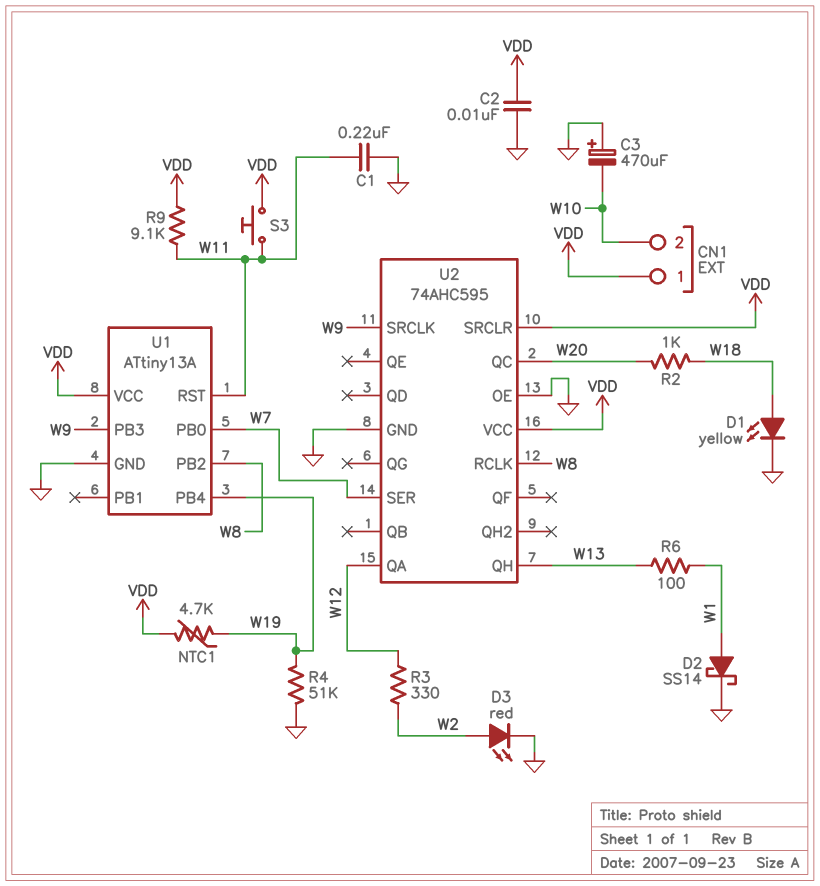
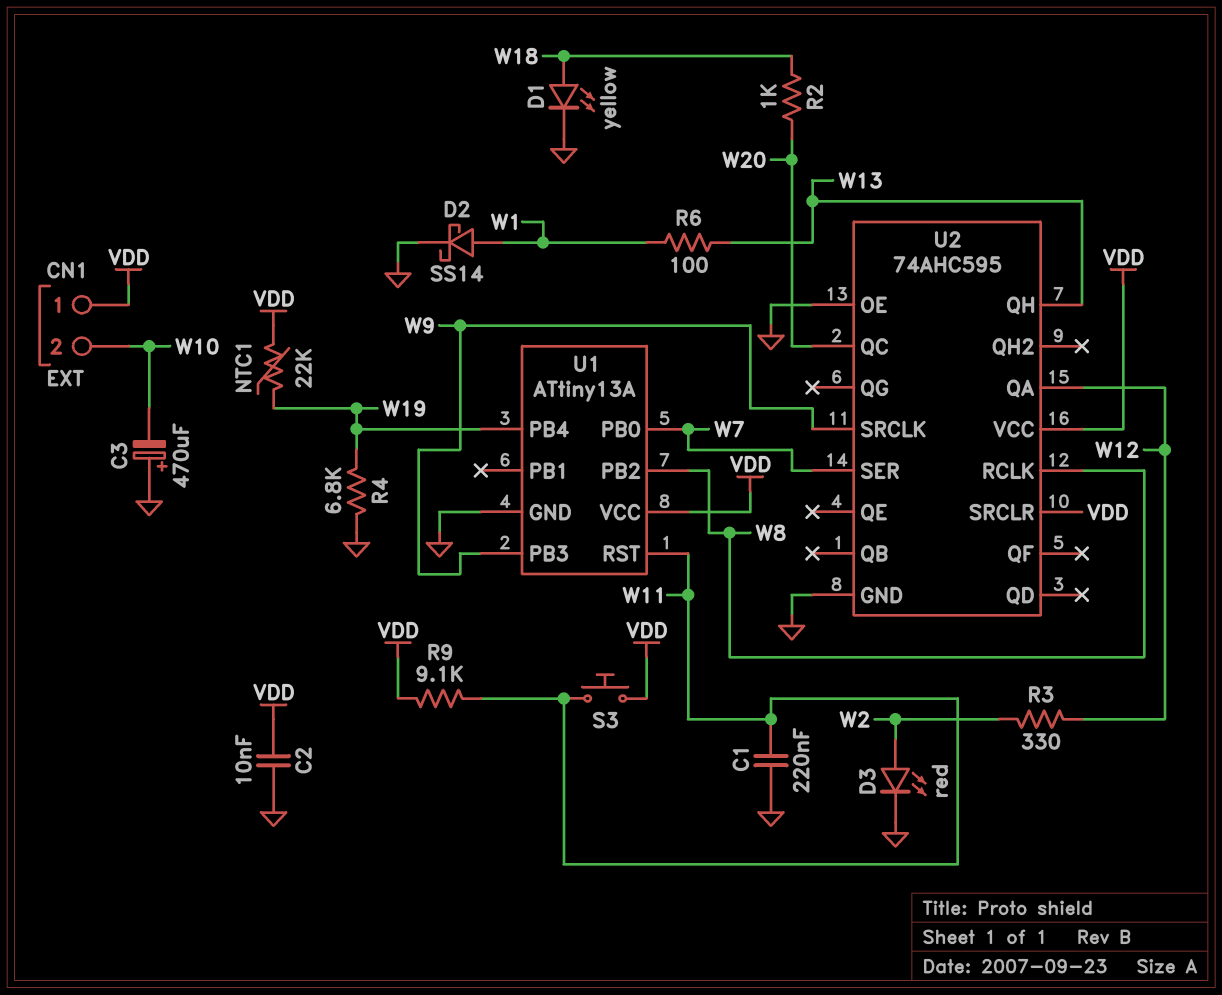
NTC1: 4.7k (VDD, W19) -> 22k (VDD, W19)
R4: 51k (GND, W19) -> 6.8k (GND, W19)

